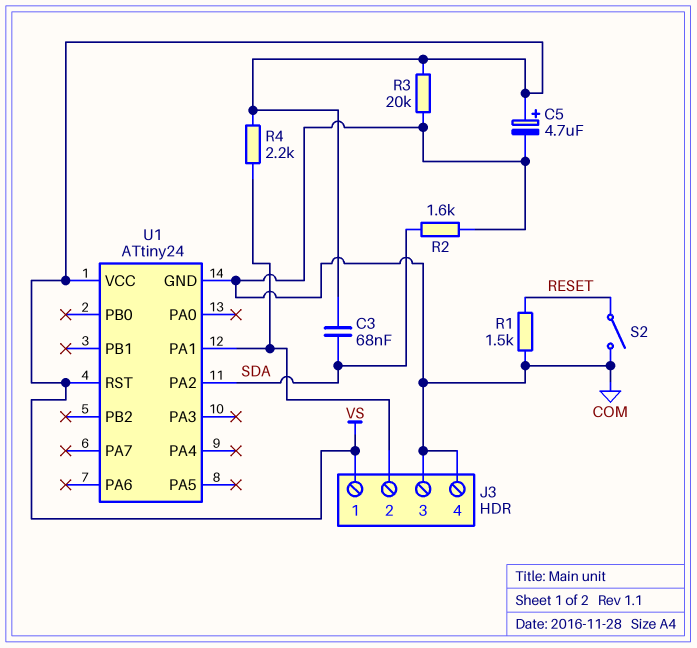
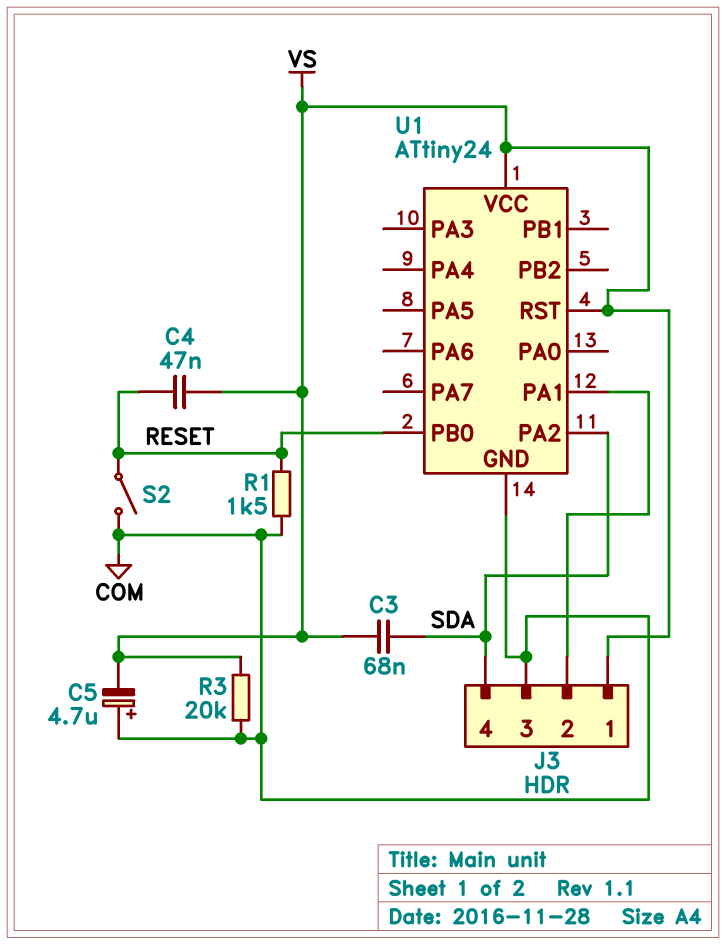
C4: none -> 47nF (RESET, VS)
C5: 4.7uF (plus VS, minus COM) -> 4.7uF (plus COM, minus VS)
J3 pin 4: COM -> SDA
R2: 1.6k (COM, SDA) -> none
R4: 2.2k (J3/2, VS) -> none
U1 pin PB0: none -> RESET

